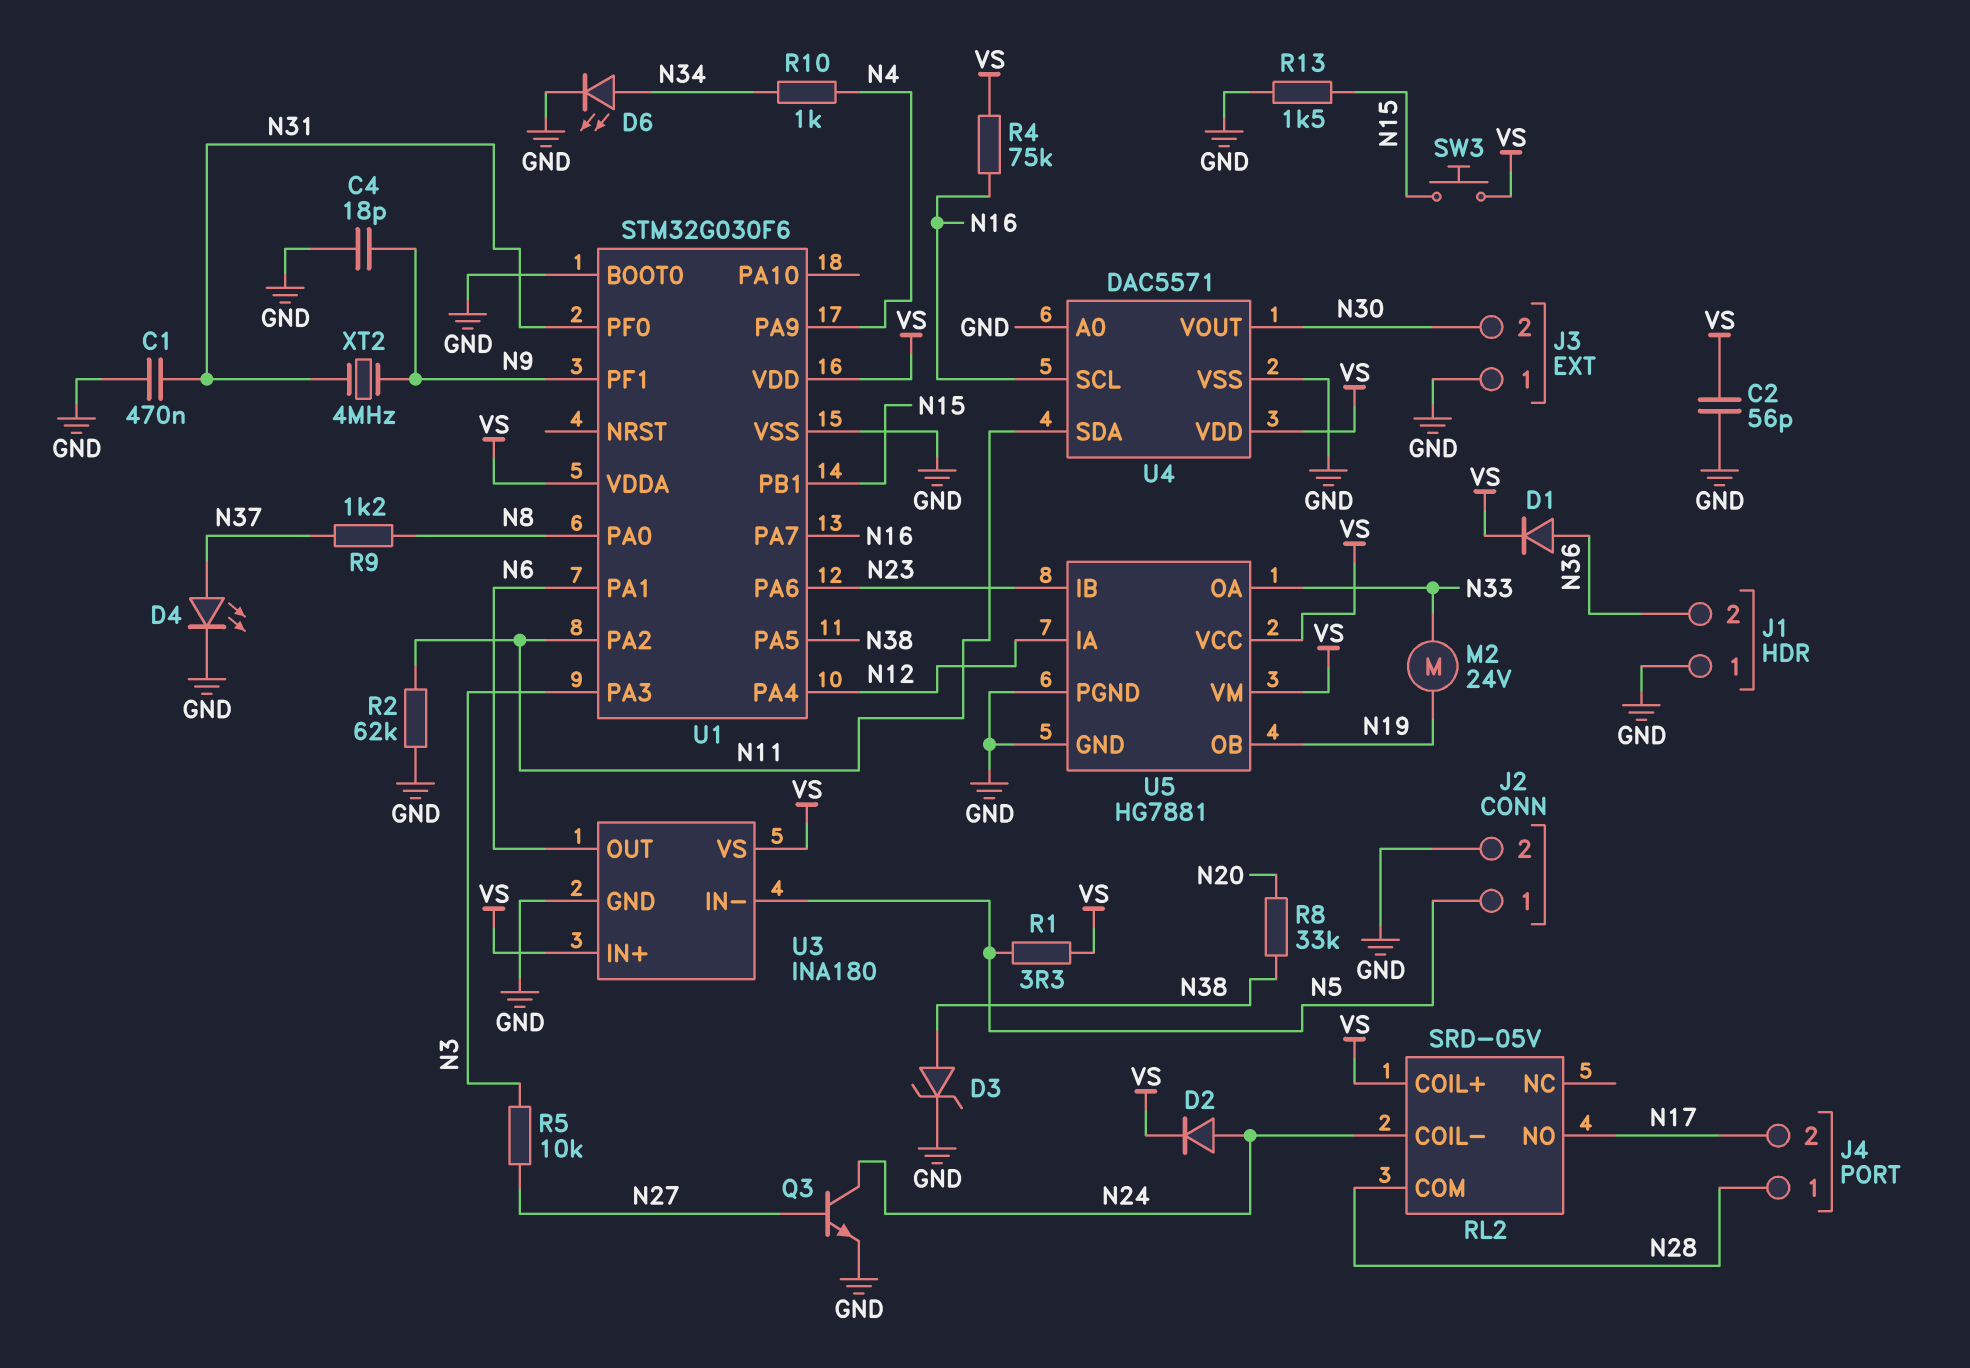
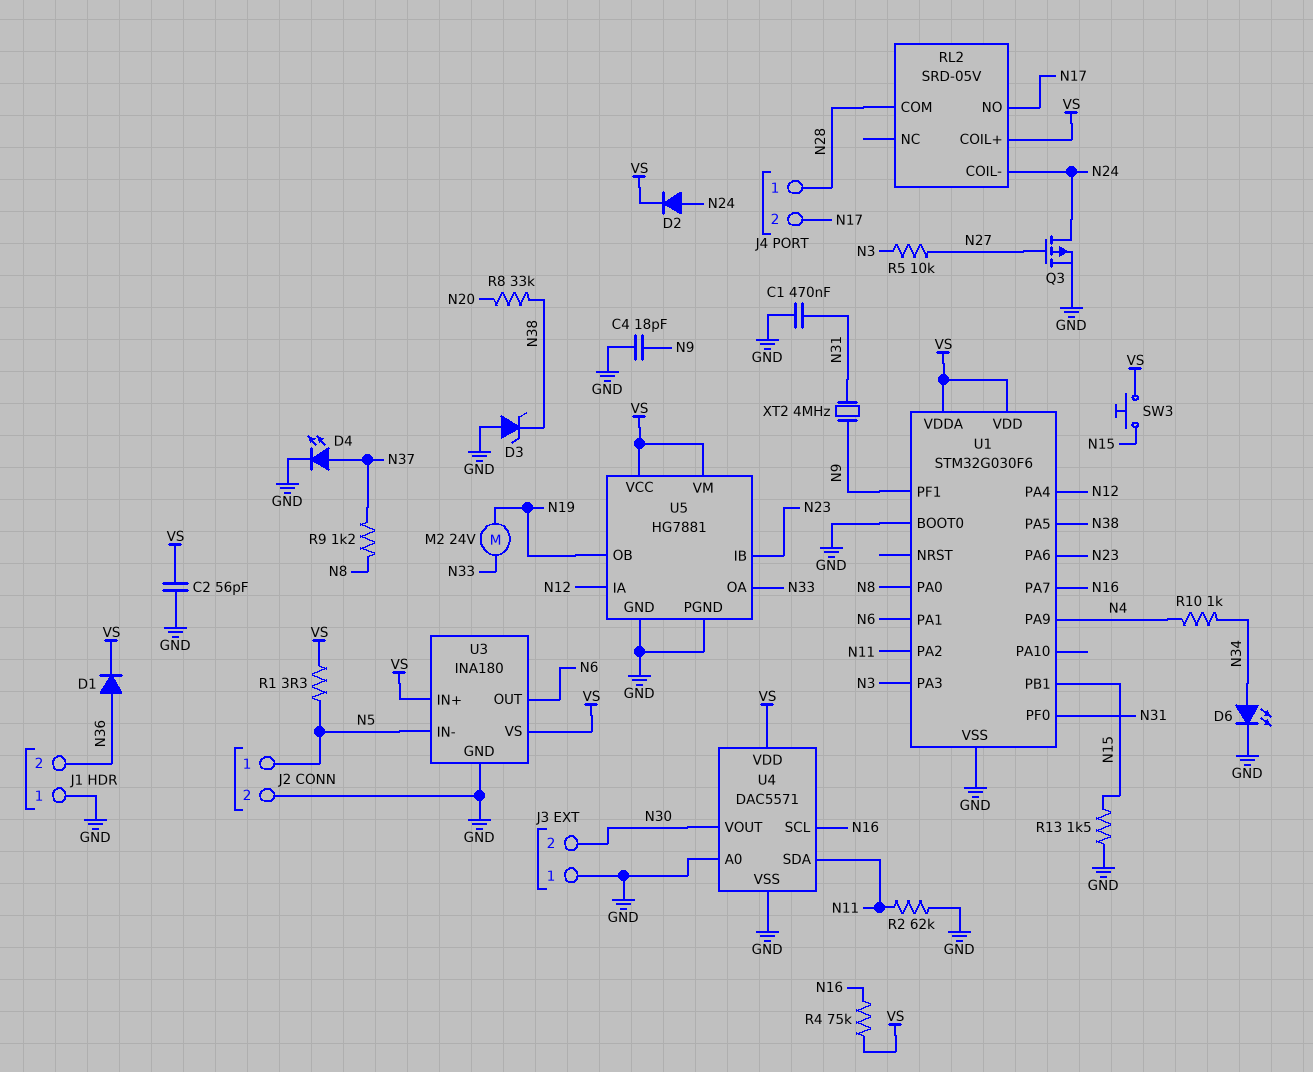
D3: zener (A N38, K GND) -> zener (A GND, K N38)
Q3: NPN (B N27, C N24, E GND) -> PMOS (G N27, D N24, S GND)

